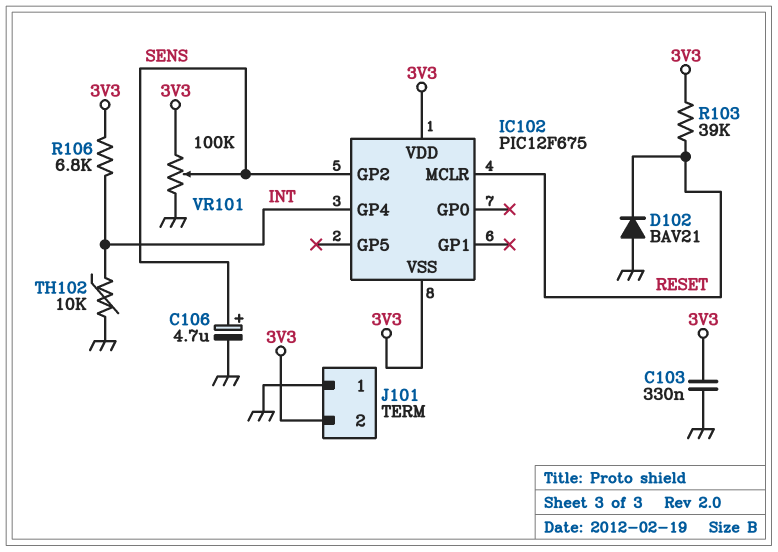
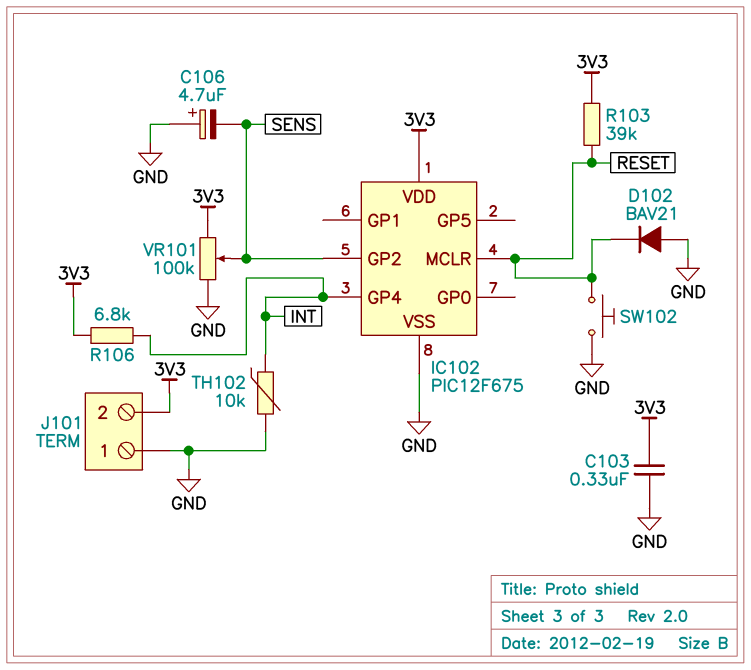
C106: 4.7uF (plus SENS, minus GND) -> 4.7uF (plus GND, minus SENS)
IC102 pin VSS: 3V3 -> GND
SW102: none -> button (GND, RESET)

